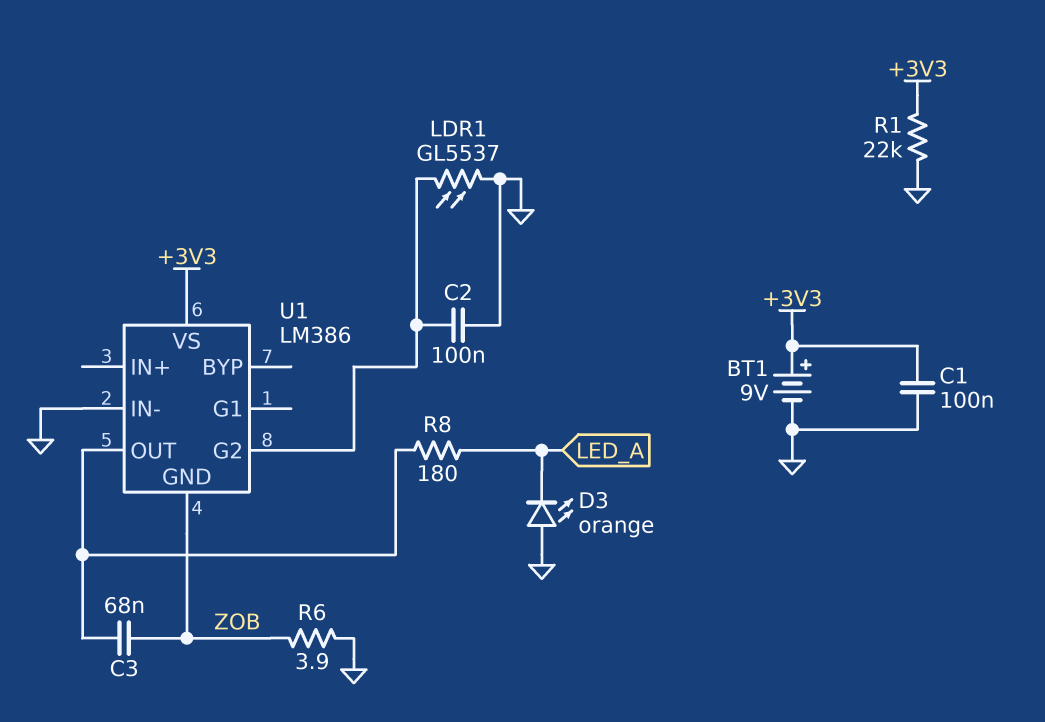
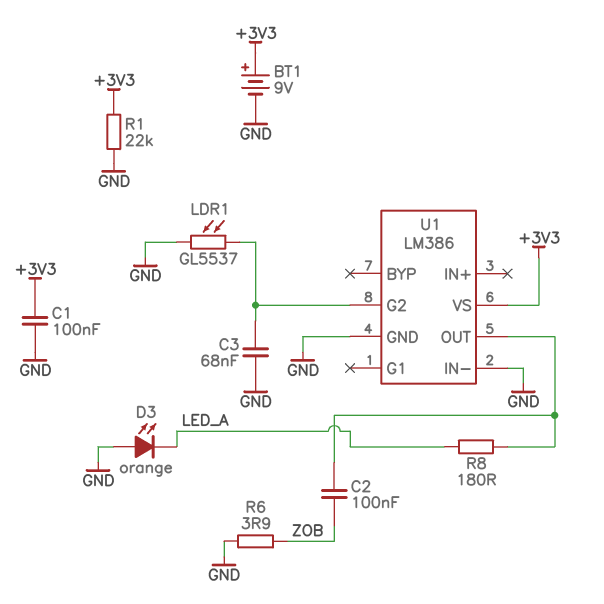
C2: 100nF (GND, U1/G2) -> 100nF (U1/OUT, ZOB)
C3: 68nF (U1/OUT, ZOB) -> 68nF (GND, U1/G2)
U1 pin GND: ZOB -> GND

